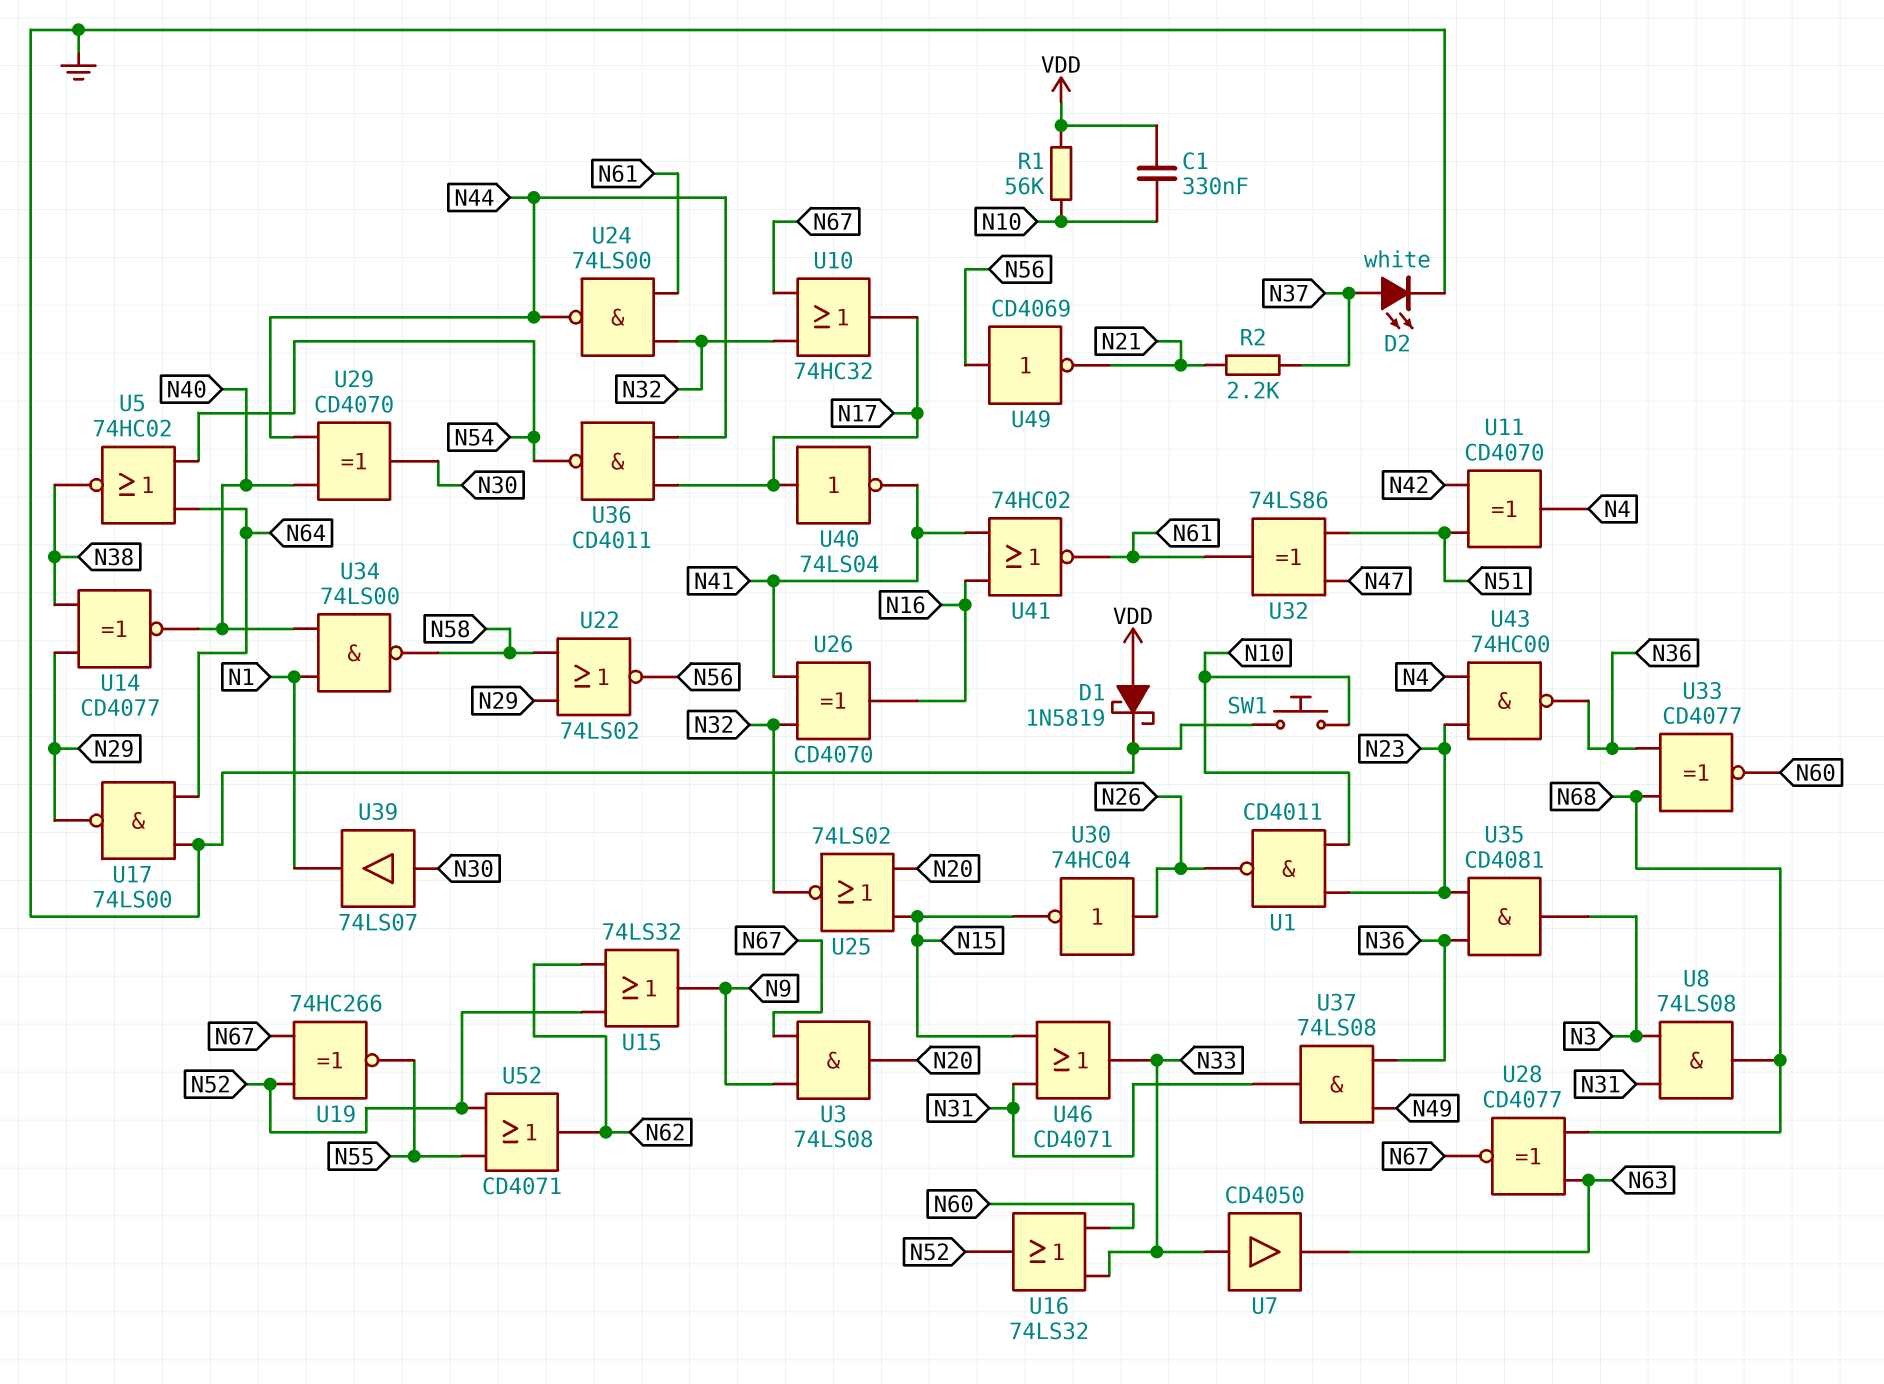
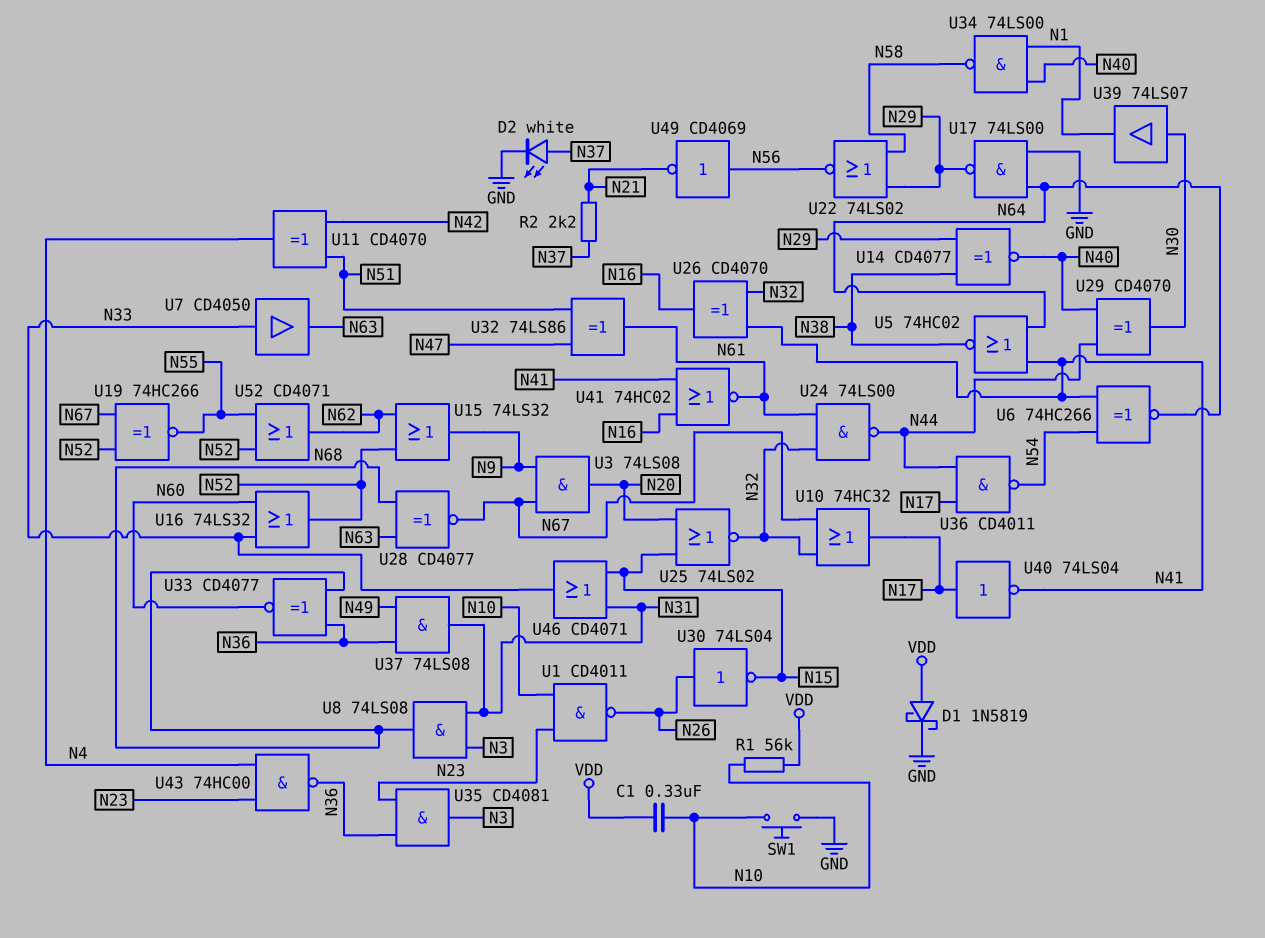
U5: NOR 74HC02 (in N54, in N64, out N38) -> NOR 74HC02 (in N41, in N64, out N38)
U6: none -> XNOR 74HC266 (in N41, in N54, out N64)
U30: NOT 74HC04 (in N26, out N15) -> NOT 74LS04 (in N26, out N15)

